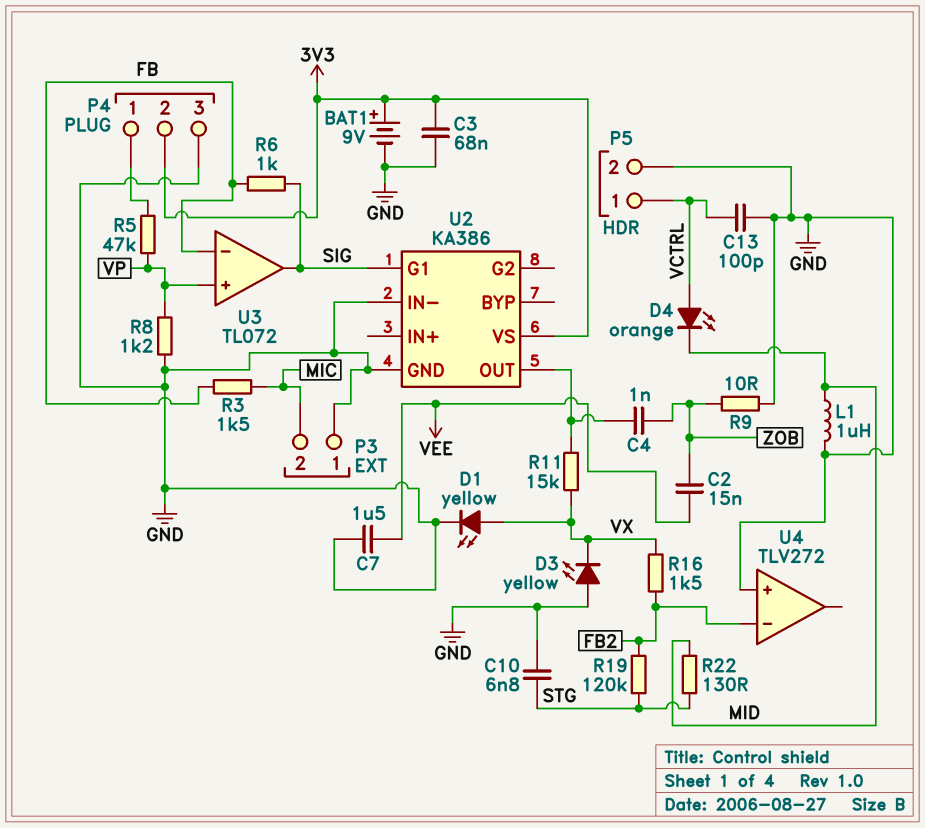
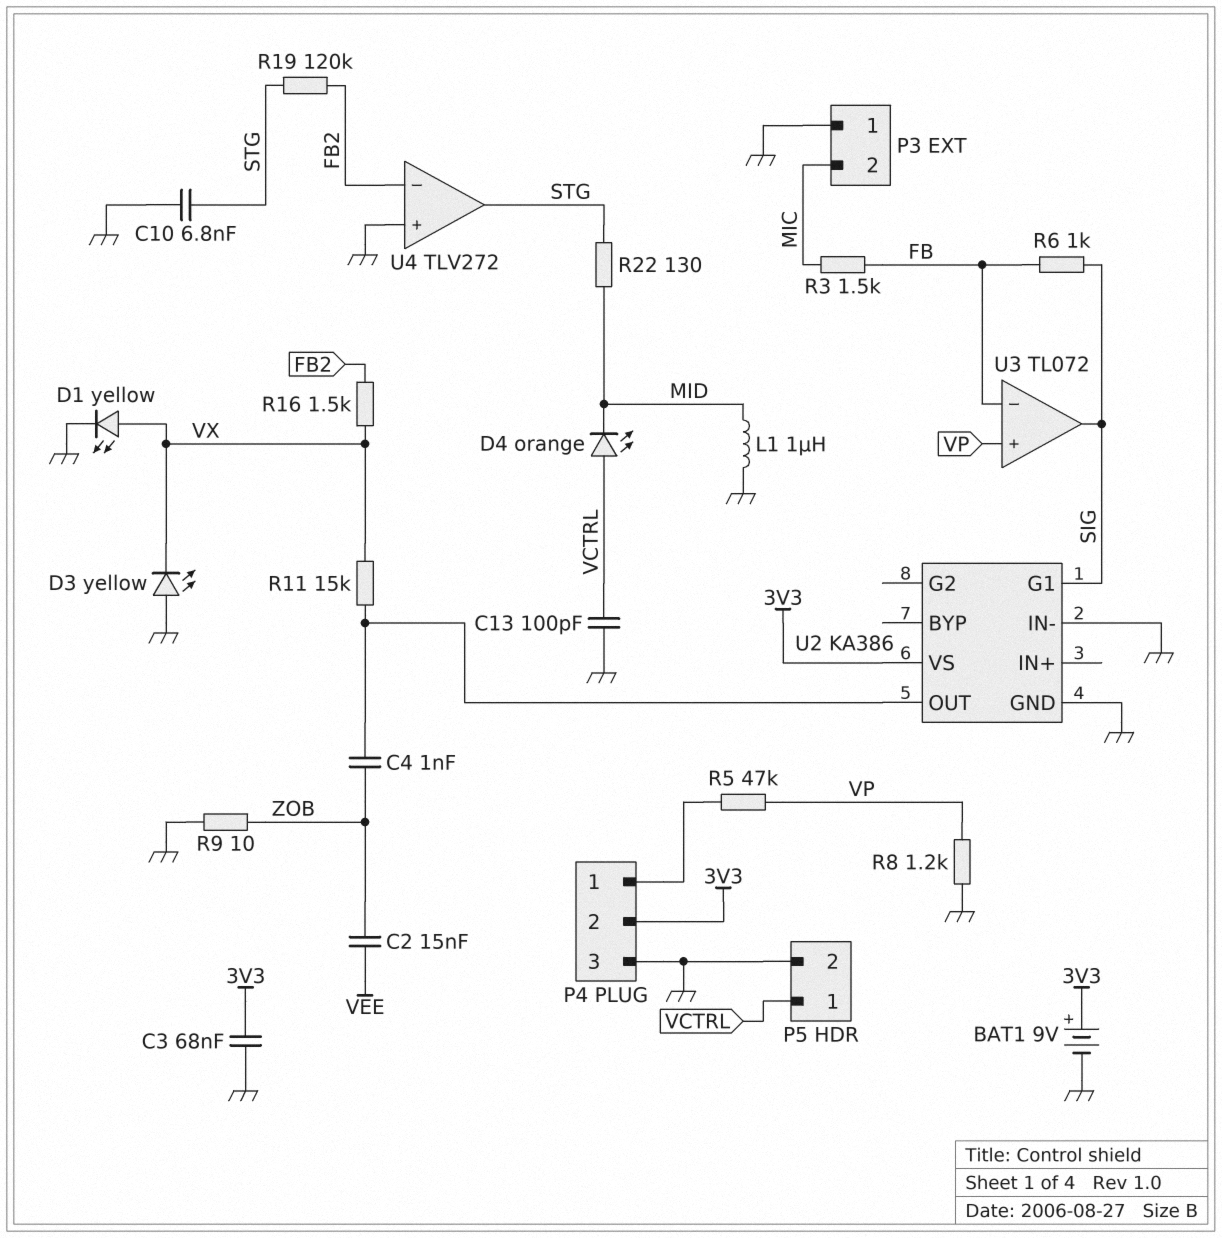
C7: 1.5uF (GND, VEE) -> none
U4 pin out: none -> STG

